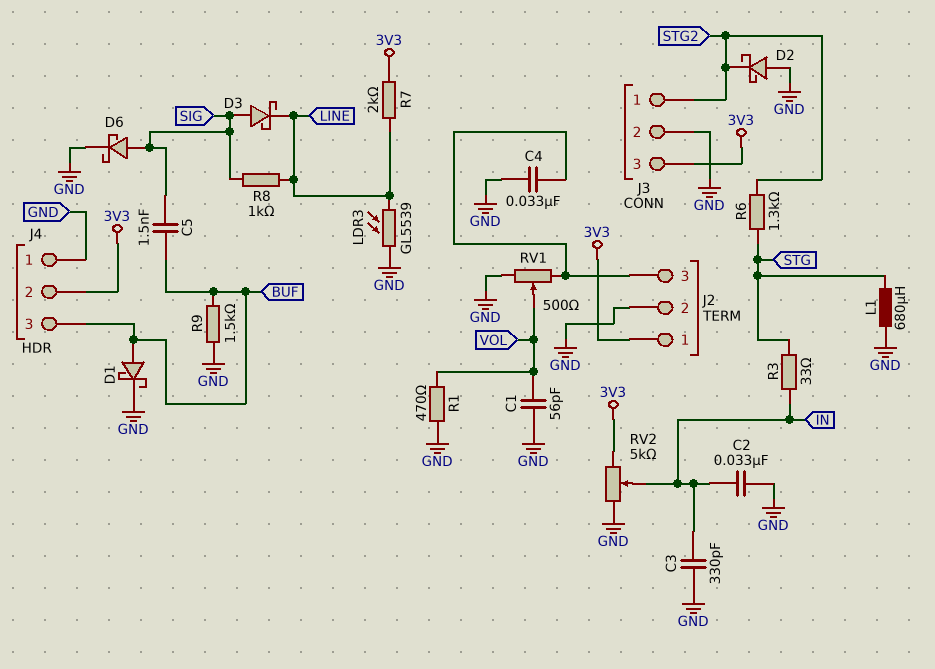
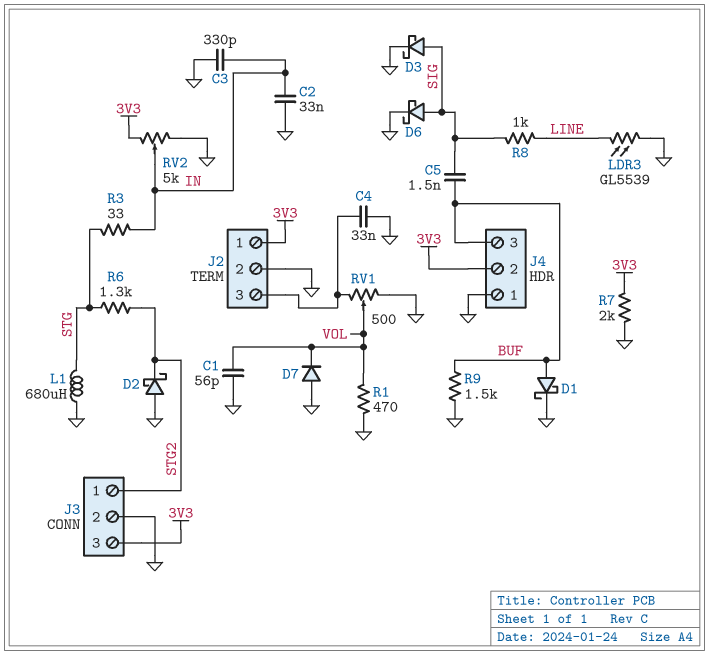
D3: schottky (A SIG, K LINE) -> schottky (A SIG, K GND)
D7: none -> diode (A GND, K VOL)
R7: 2k (3V3, LINE) -> 2k (3V3, GND)

